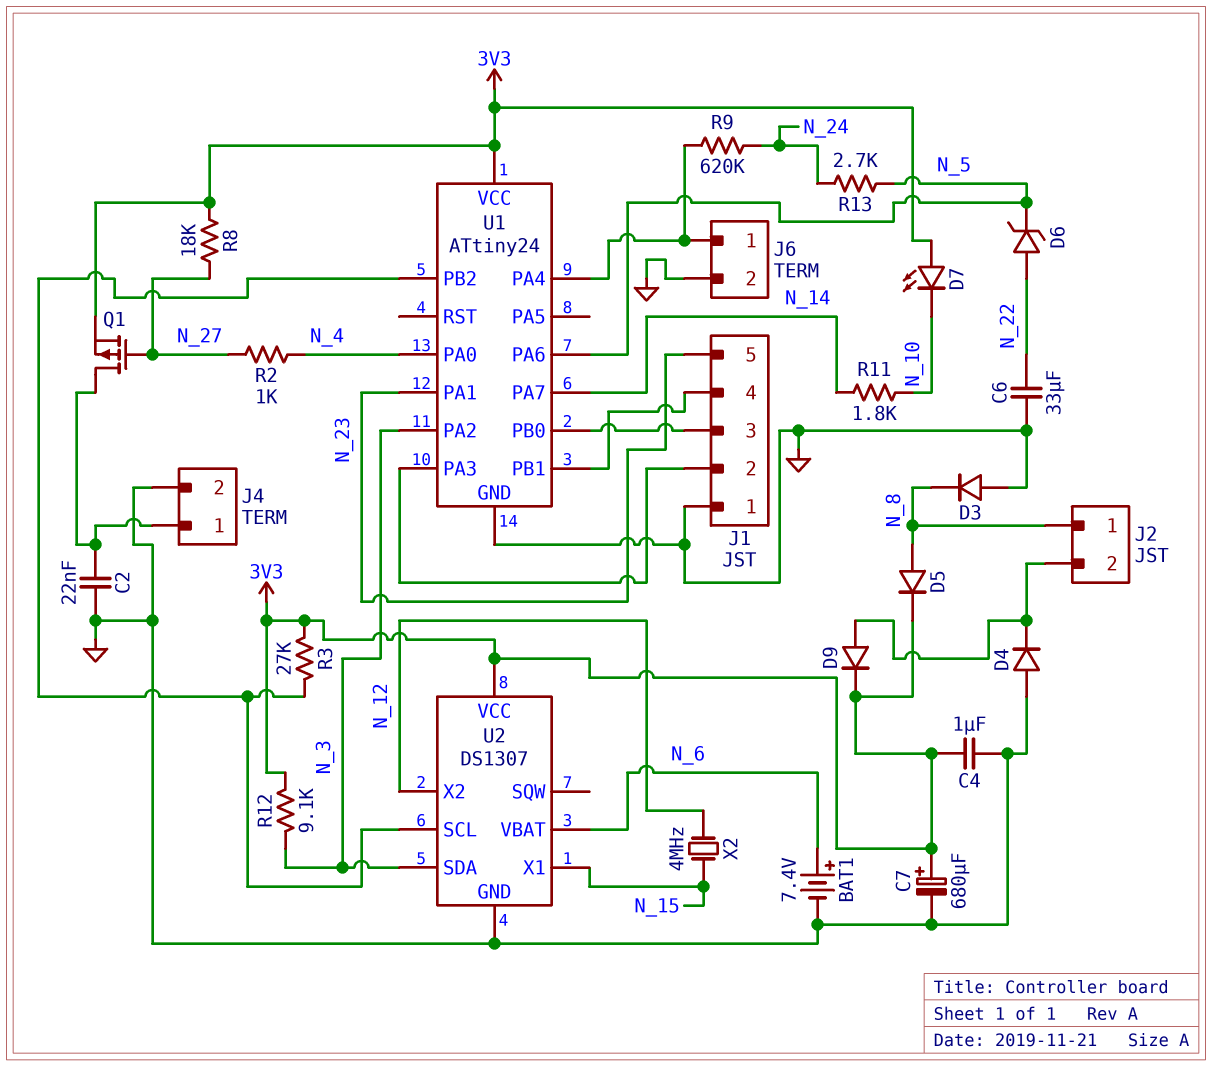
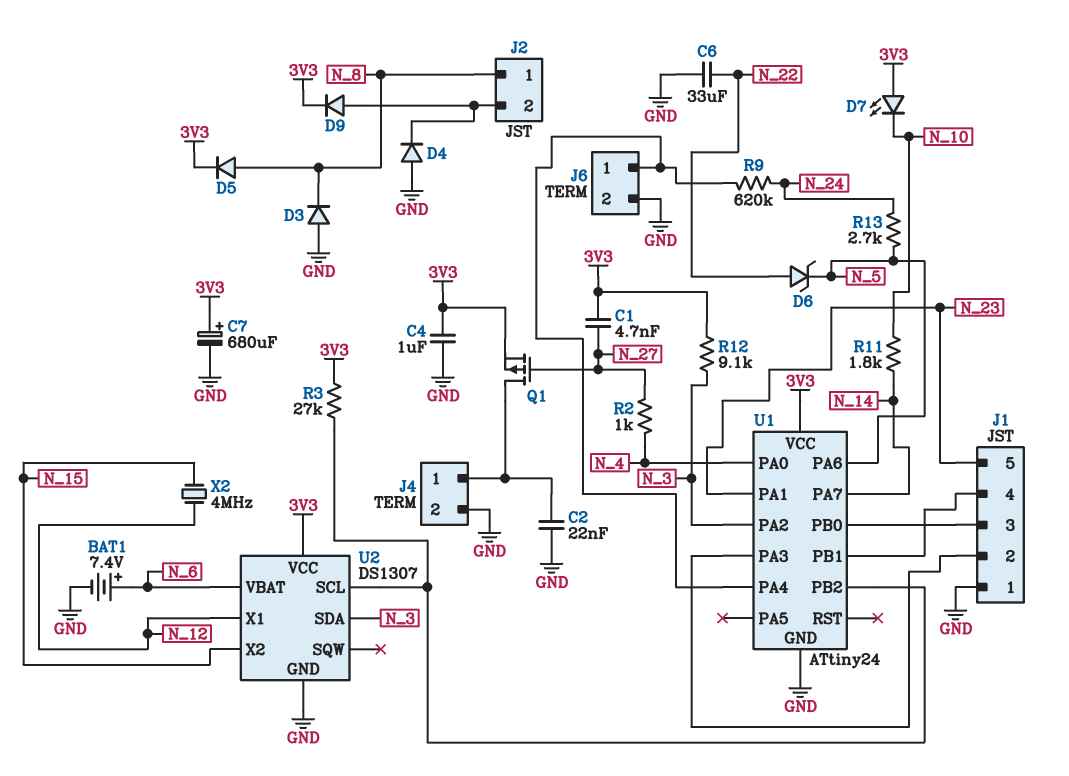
C1: none -> 4.7nF (3V3, N_27)
R8: 18k (3V3, N_27) -> none
U2 pin X1: N_15 -> N_12
U2 pin X2: N_12 -> N_15

